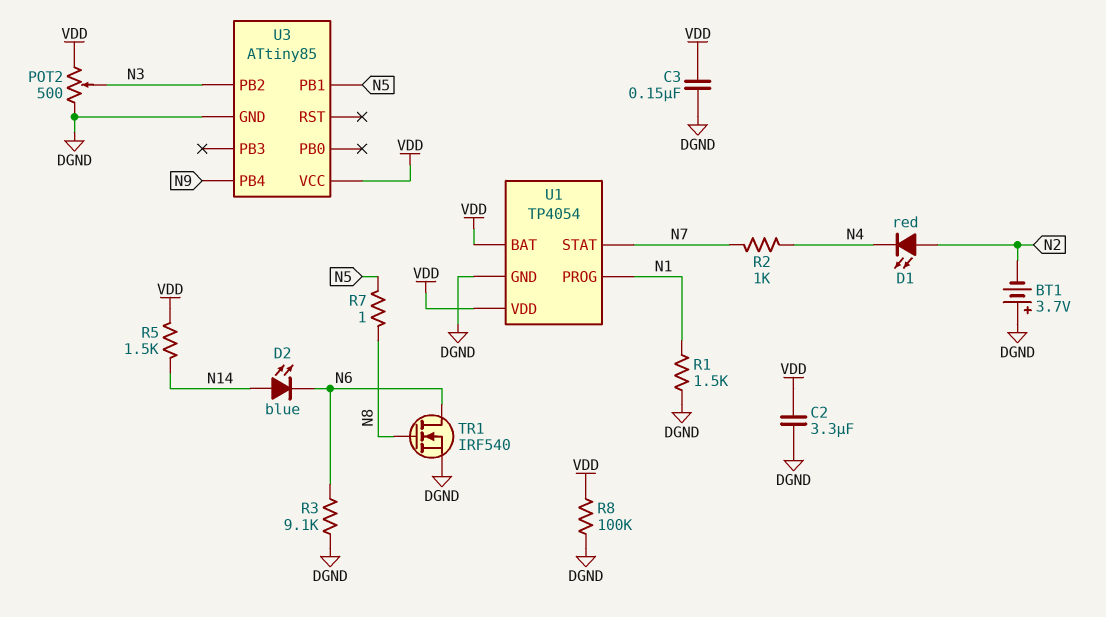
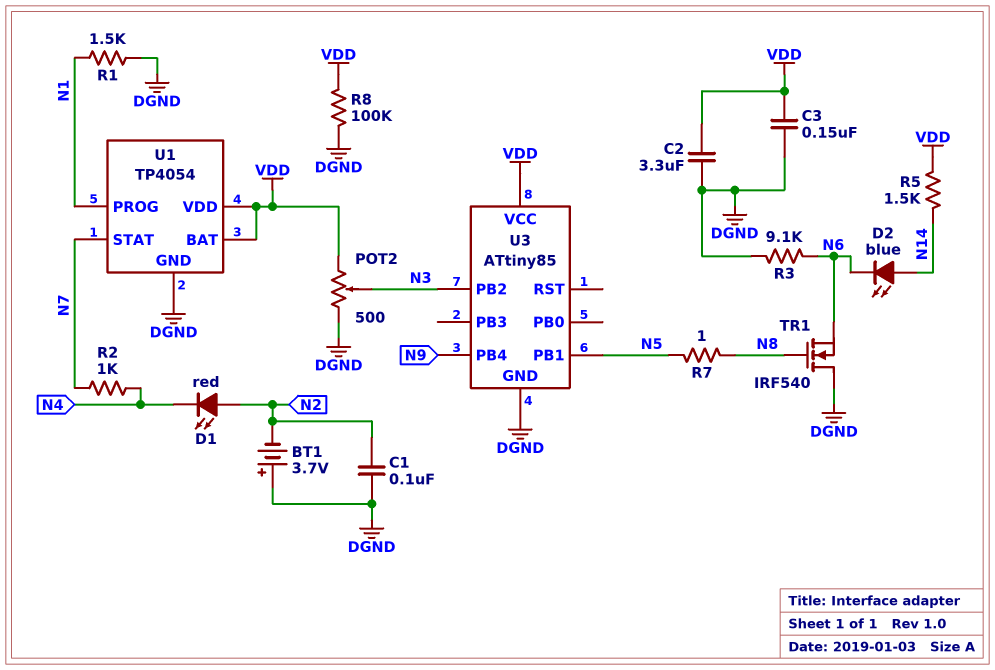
C1: none -> 100nF (DGND, N2)
TR1: NMOS IRF540 (G N8, D N6, S DGND) -> NMOS IRF540 (G N8, D DGND, S N6)

